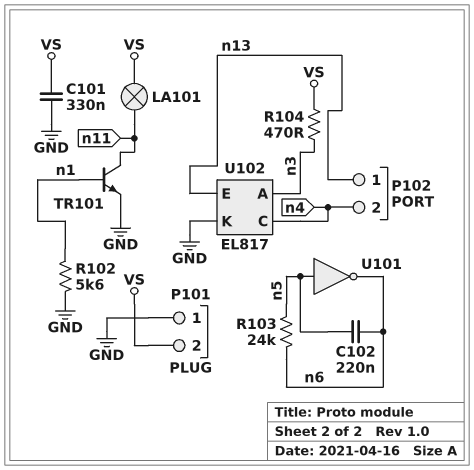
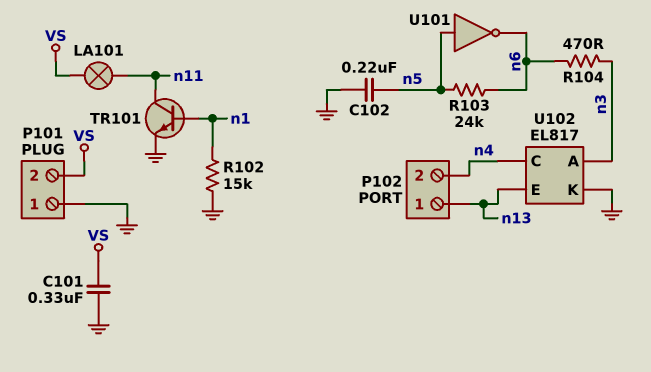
C102: 220nF (n5, n6) -> 220nF (GND, n5)
R102: 5.6k (GND, n1) -> 15k (GND, n1)
R104: 470 (VS, n3) -> 470 (n3, n6)

